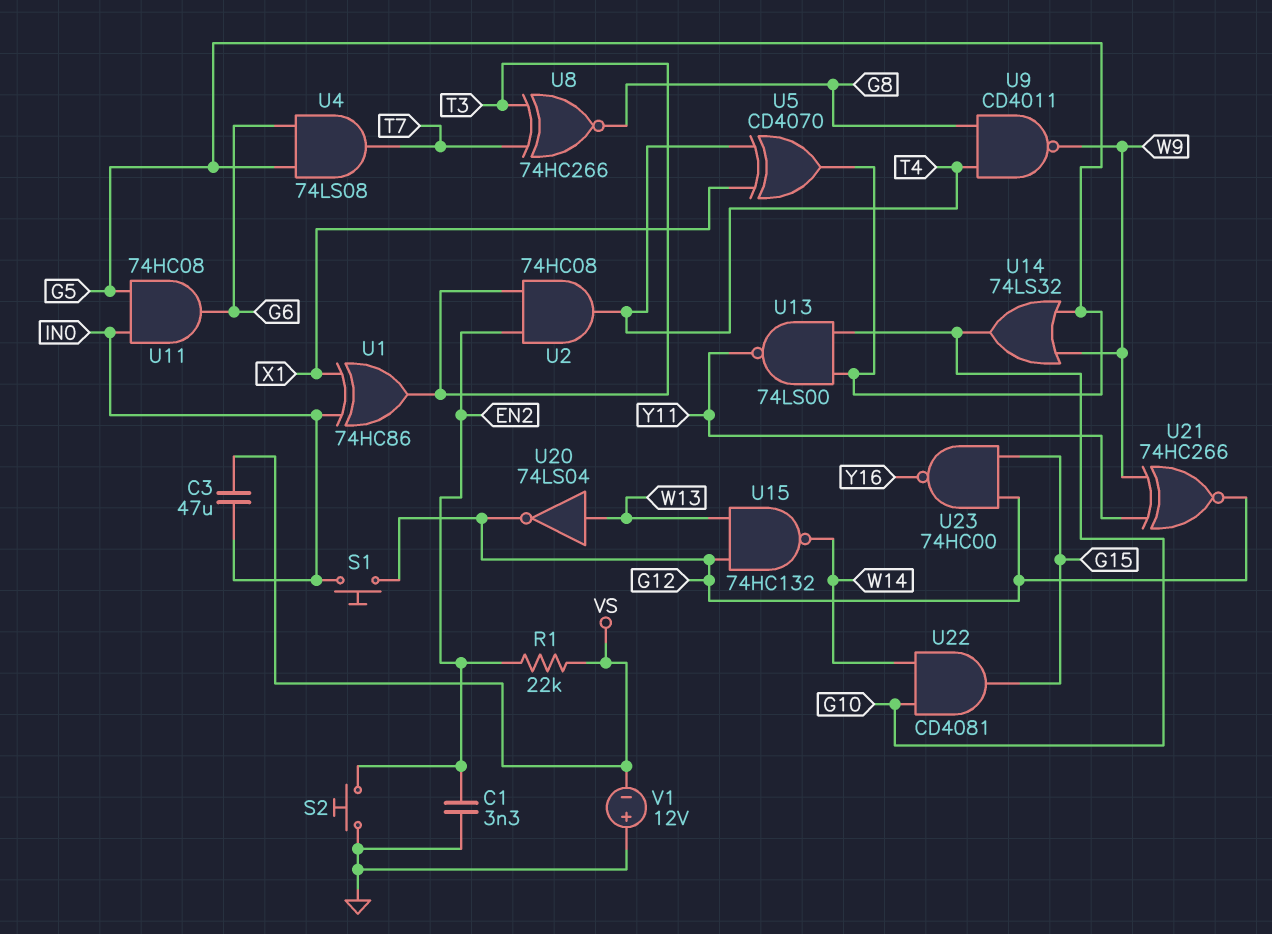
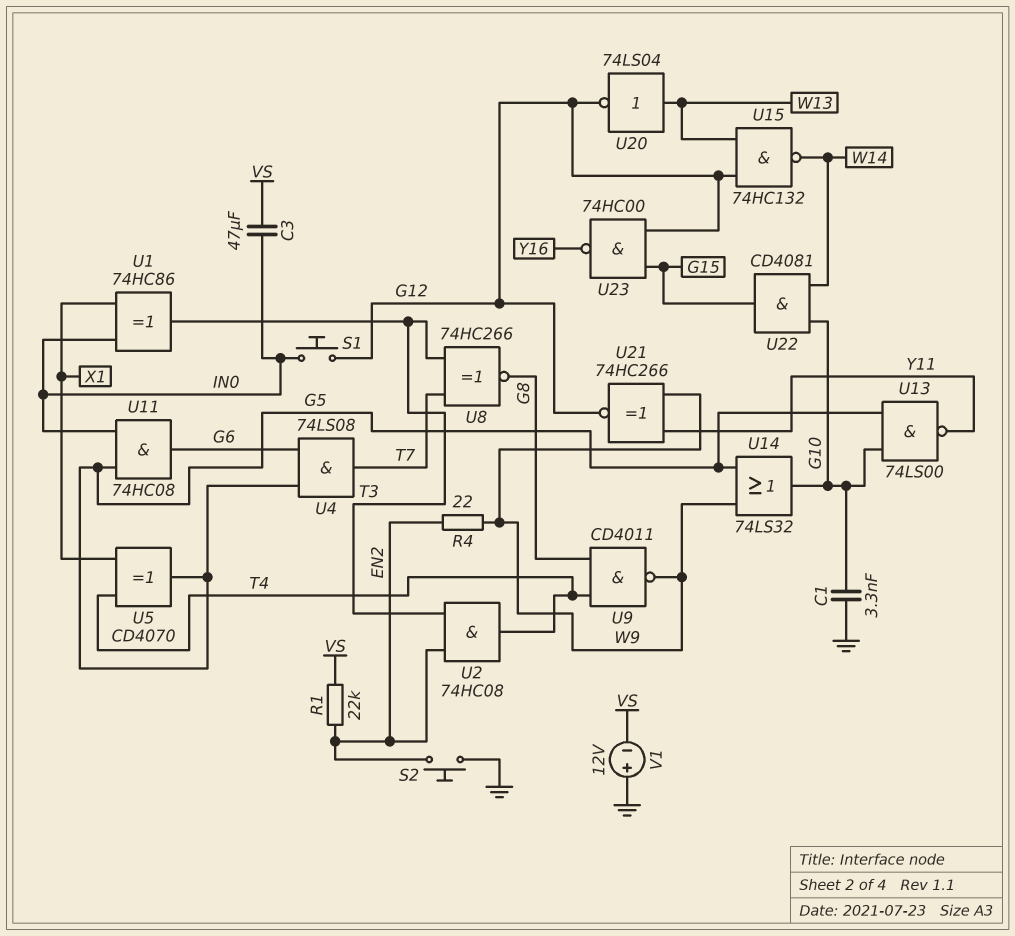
C1: 3.3nF (EN2, GND) -> 3.3nF (G10, GND)
R4: none -> 22 (EN2, W9)

